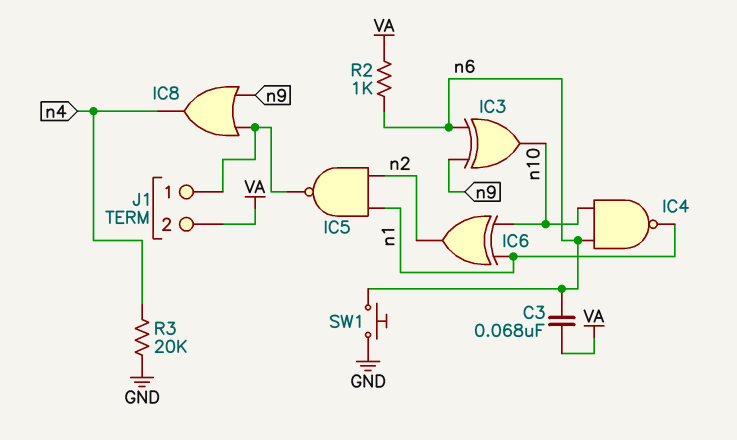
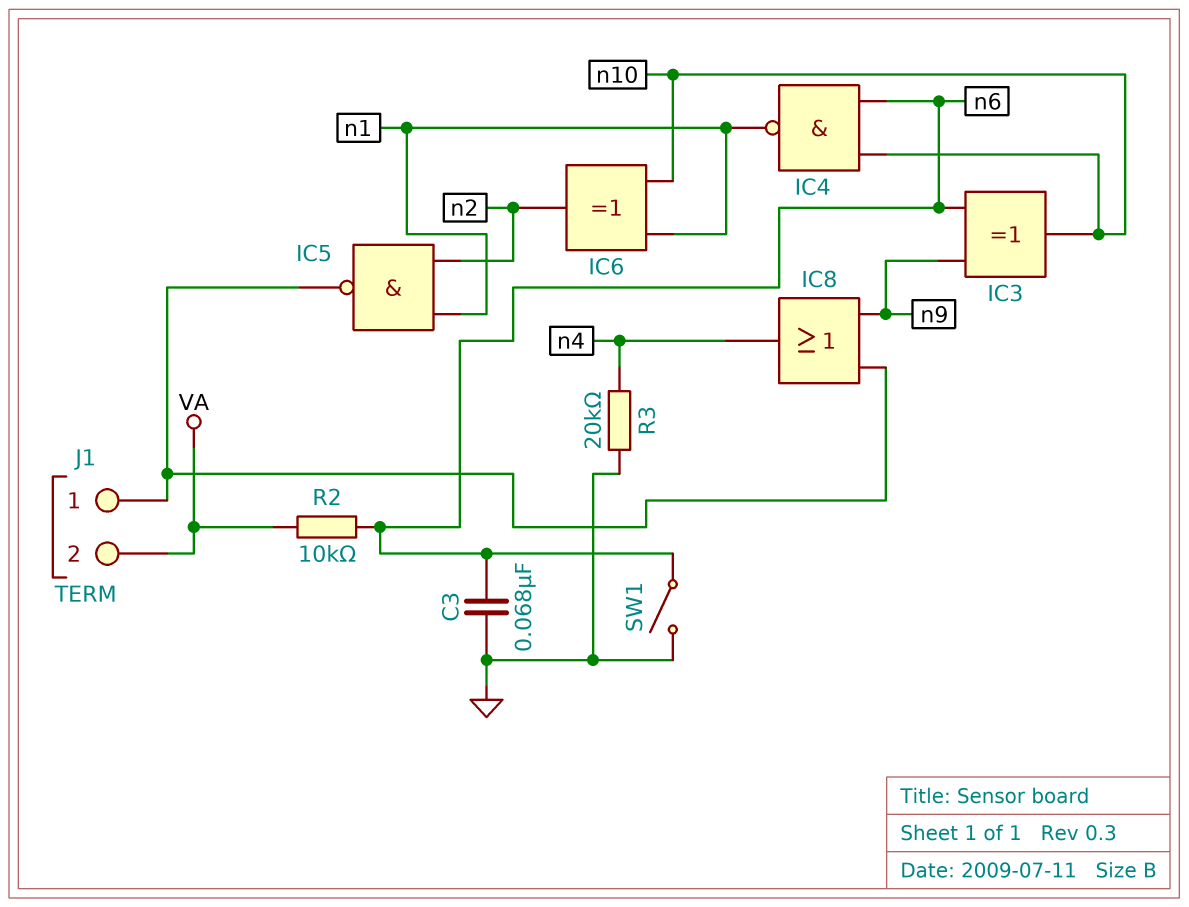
C3: 68nF (VA, n6) -> 68nF (GND, n6)
R2: 1k (VA, n6) -> 10k (VA, n6)
SW1: button (GND, n6) -> switch (GND, n6)

